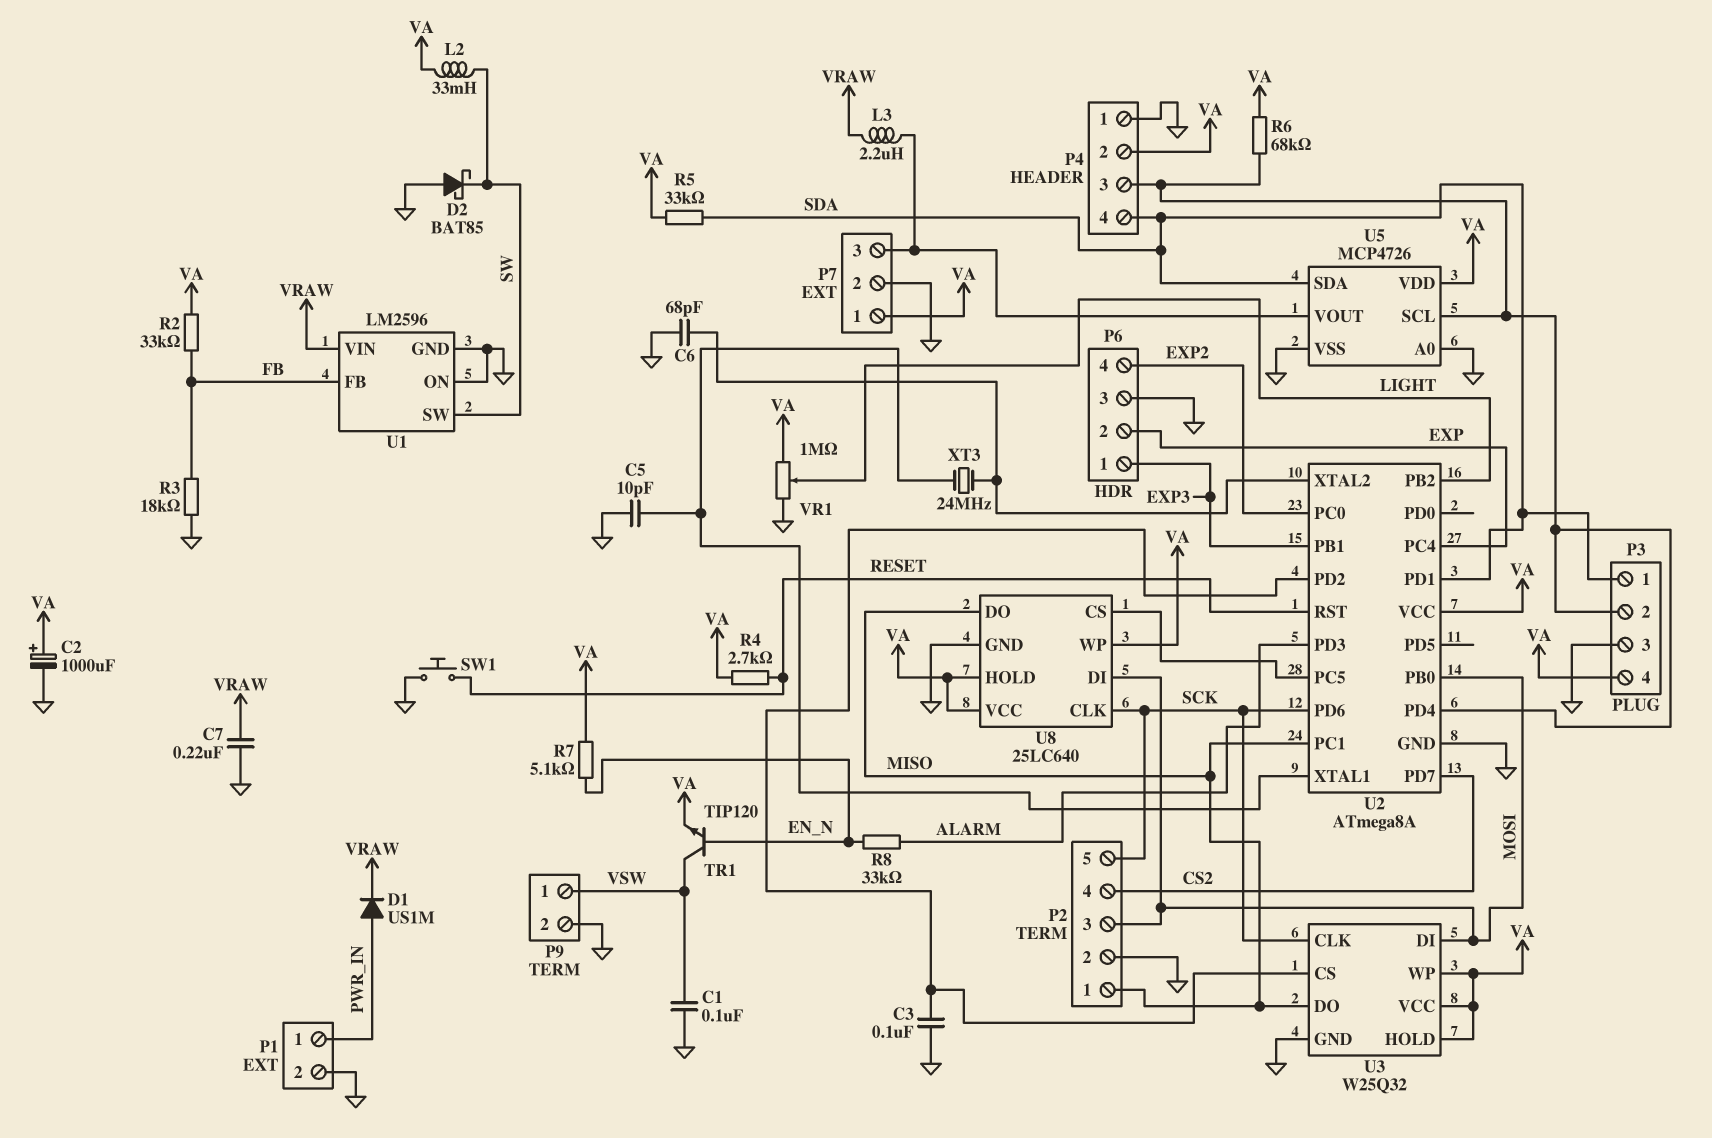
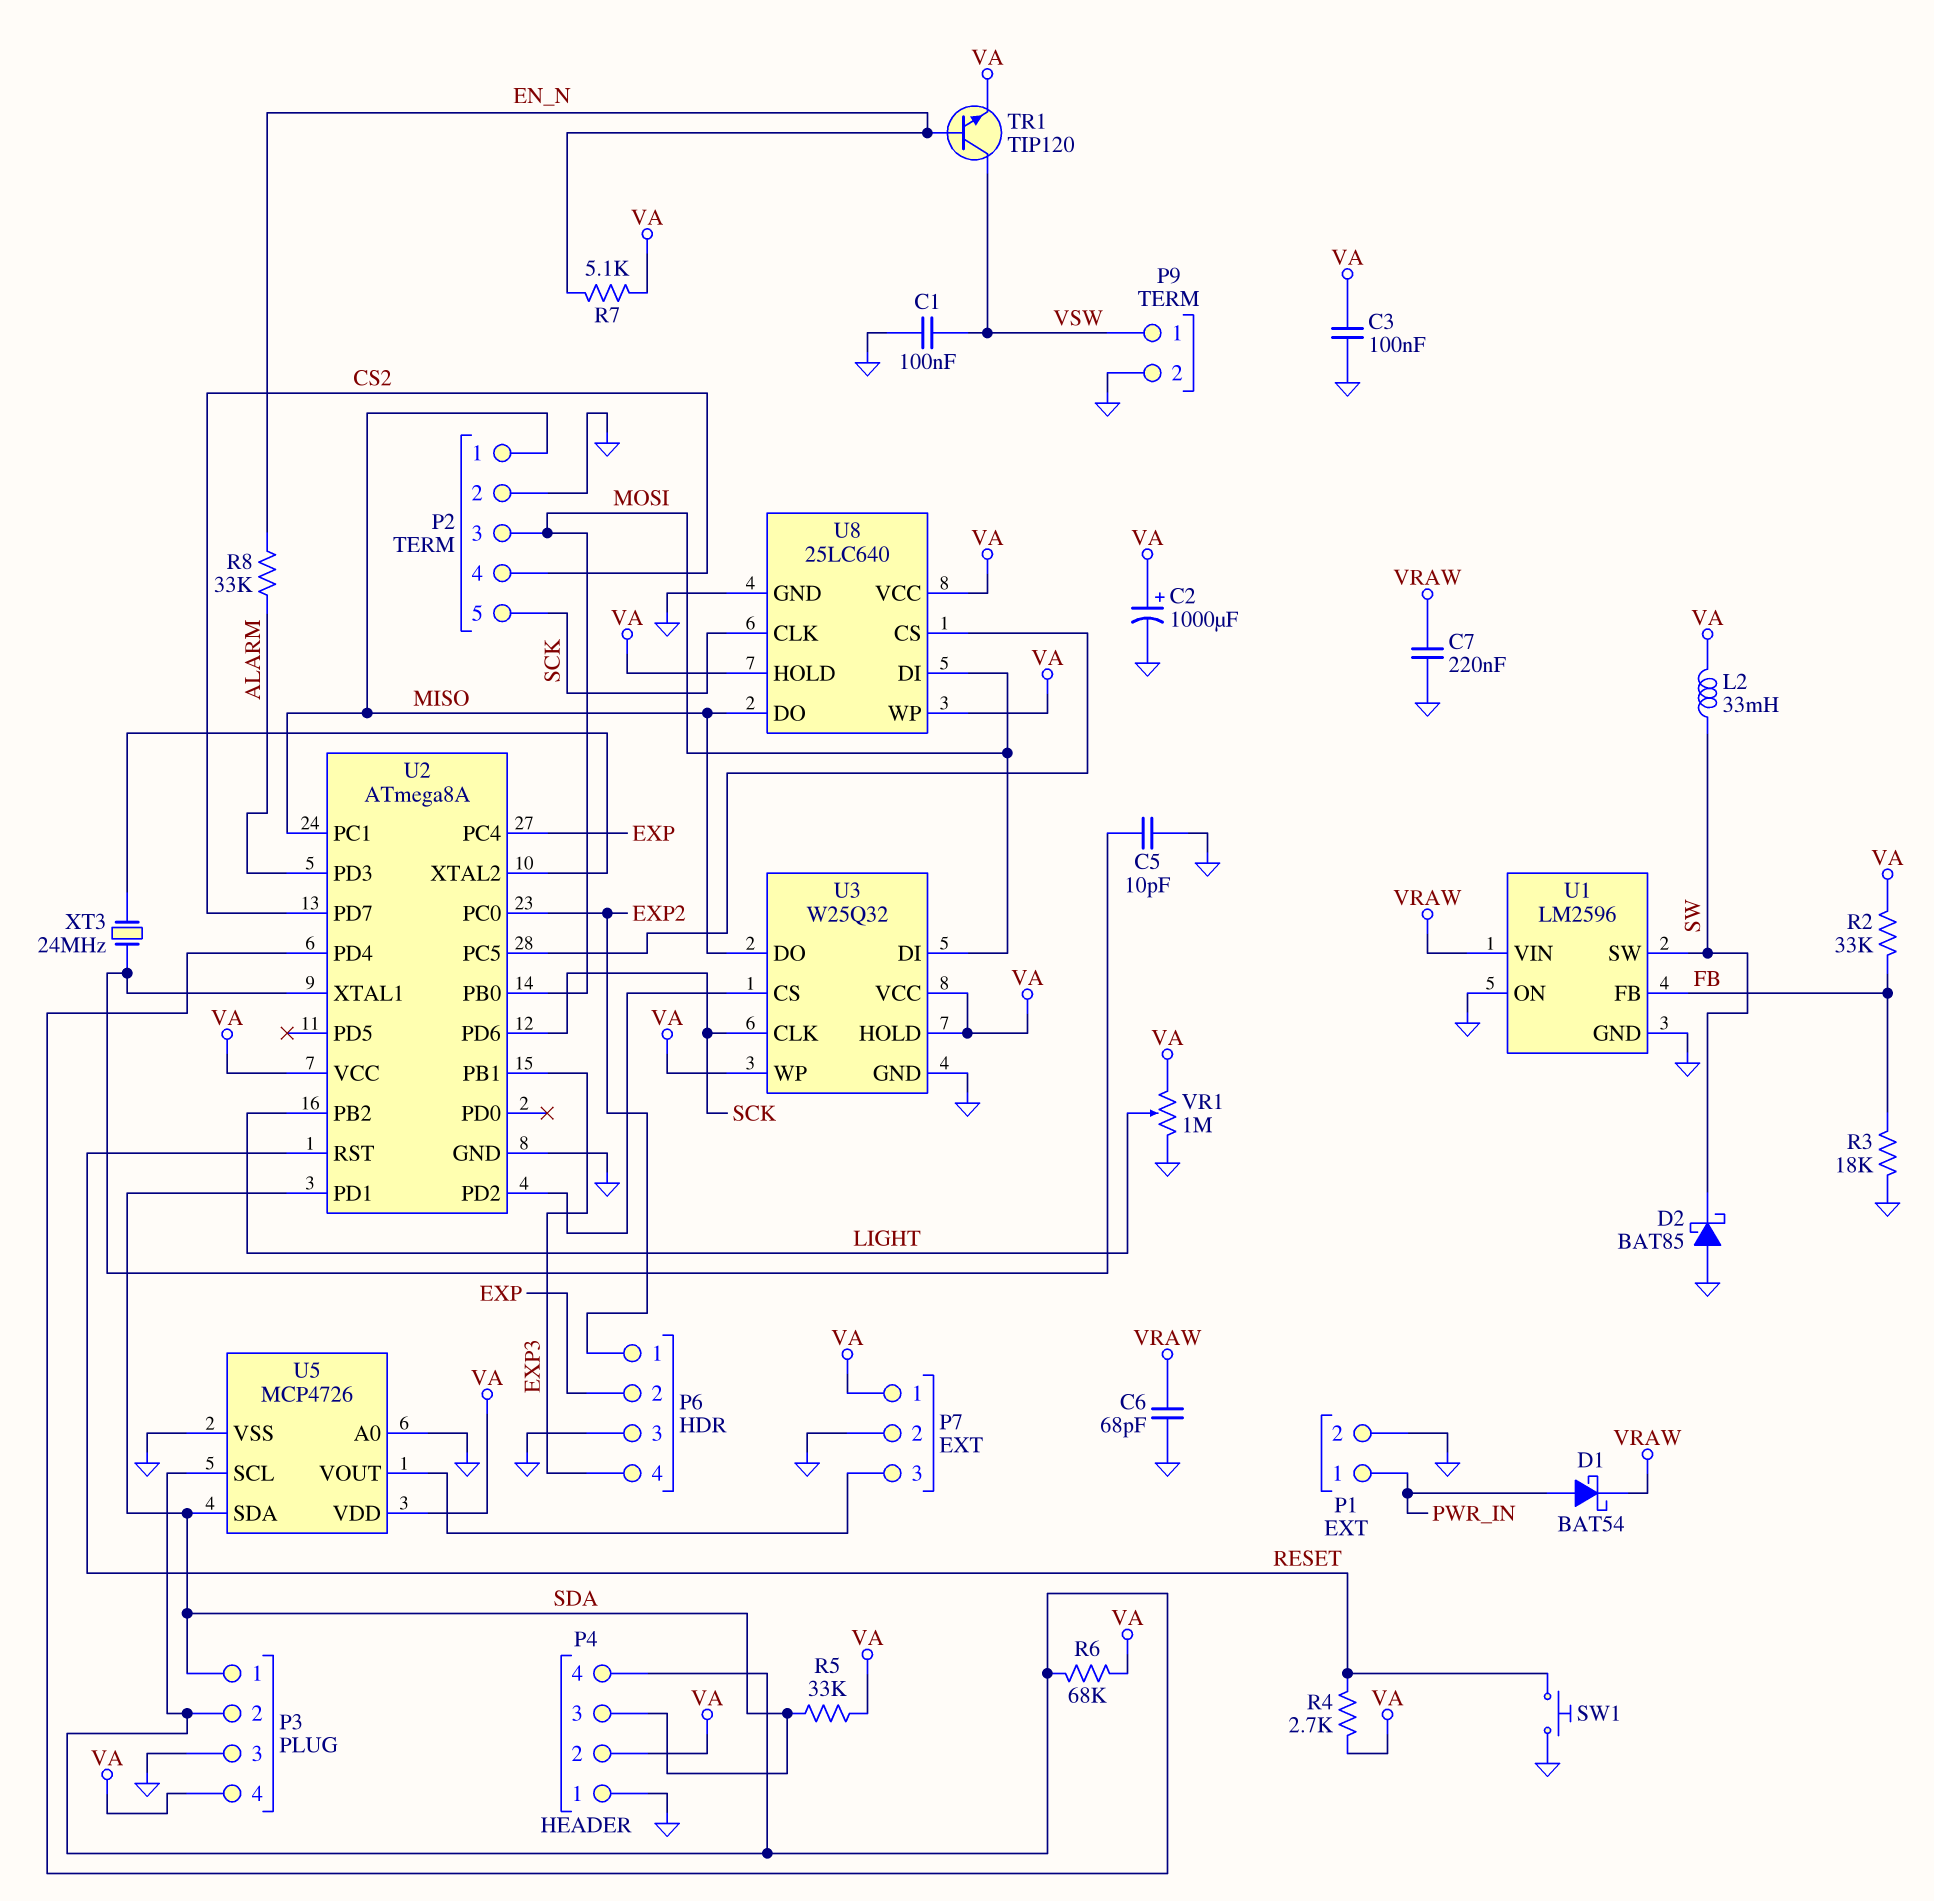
C3: 100nF (GND, U2/PD2) -> 100nF (GND, VA)
C6: 68pF (GND, U2/XTAL2) -> 68pF (GND, VRAW)
D1: diode US1M (A PWR_IN, K VRAW) -> schottky BAT54 (A PWR_IN, K VRAW)
L3: 2.2uH (P7/3, VRAW) -> none
P4 pin 3: P3/2 -> SDA
P4 pin 4: SDA -> P3/2
P6 pin 1: EXP3 -> EXP2
P6 pin 4: EXP2 -> EXP3

